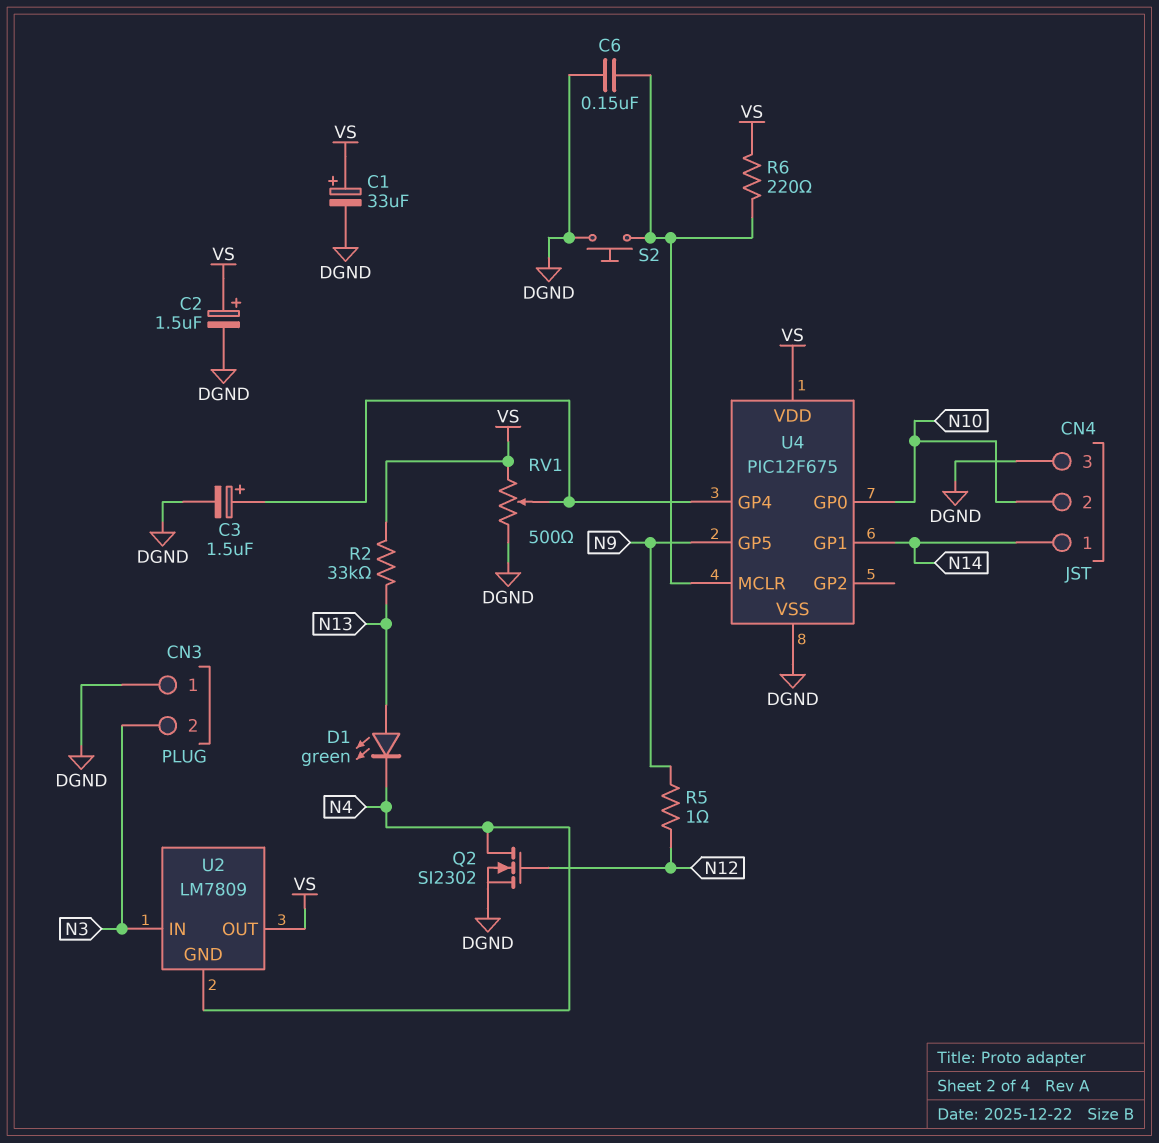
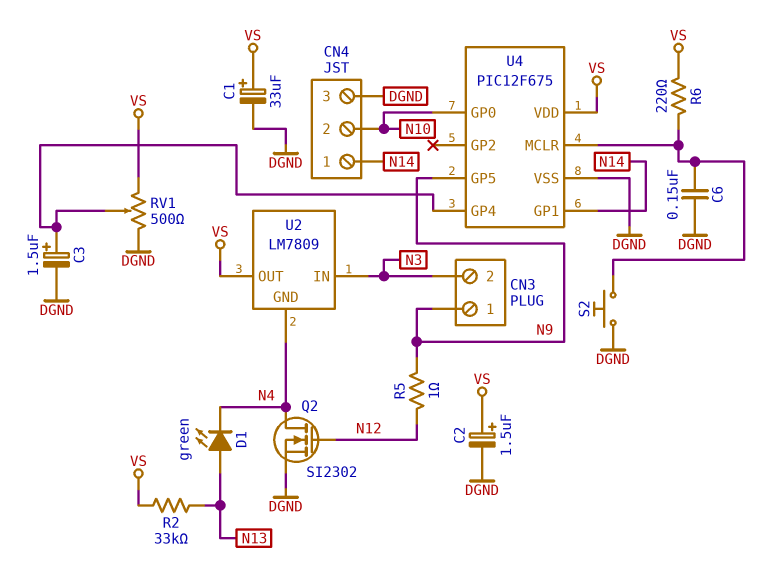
CN3 pin 1: DGND -> N9

